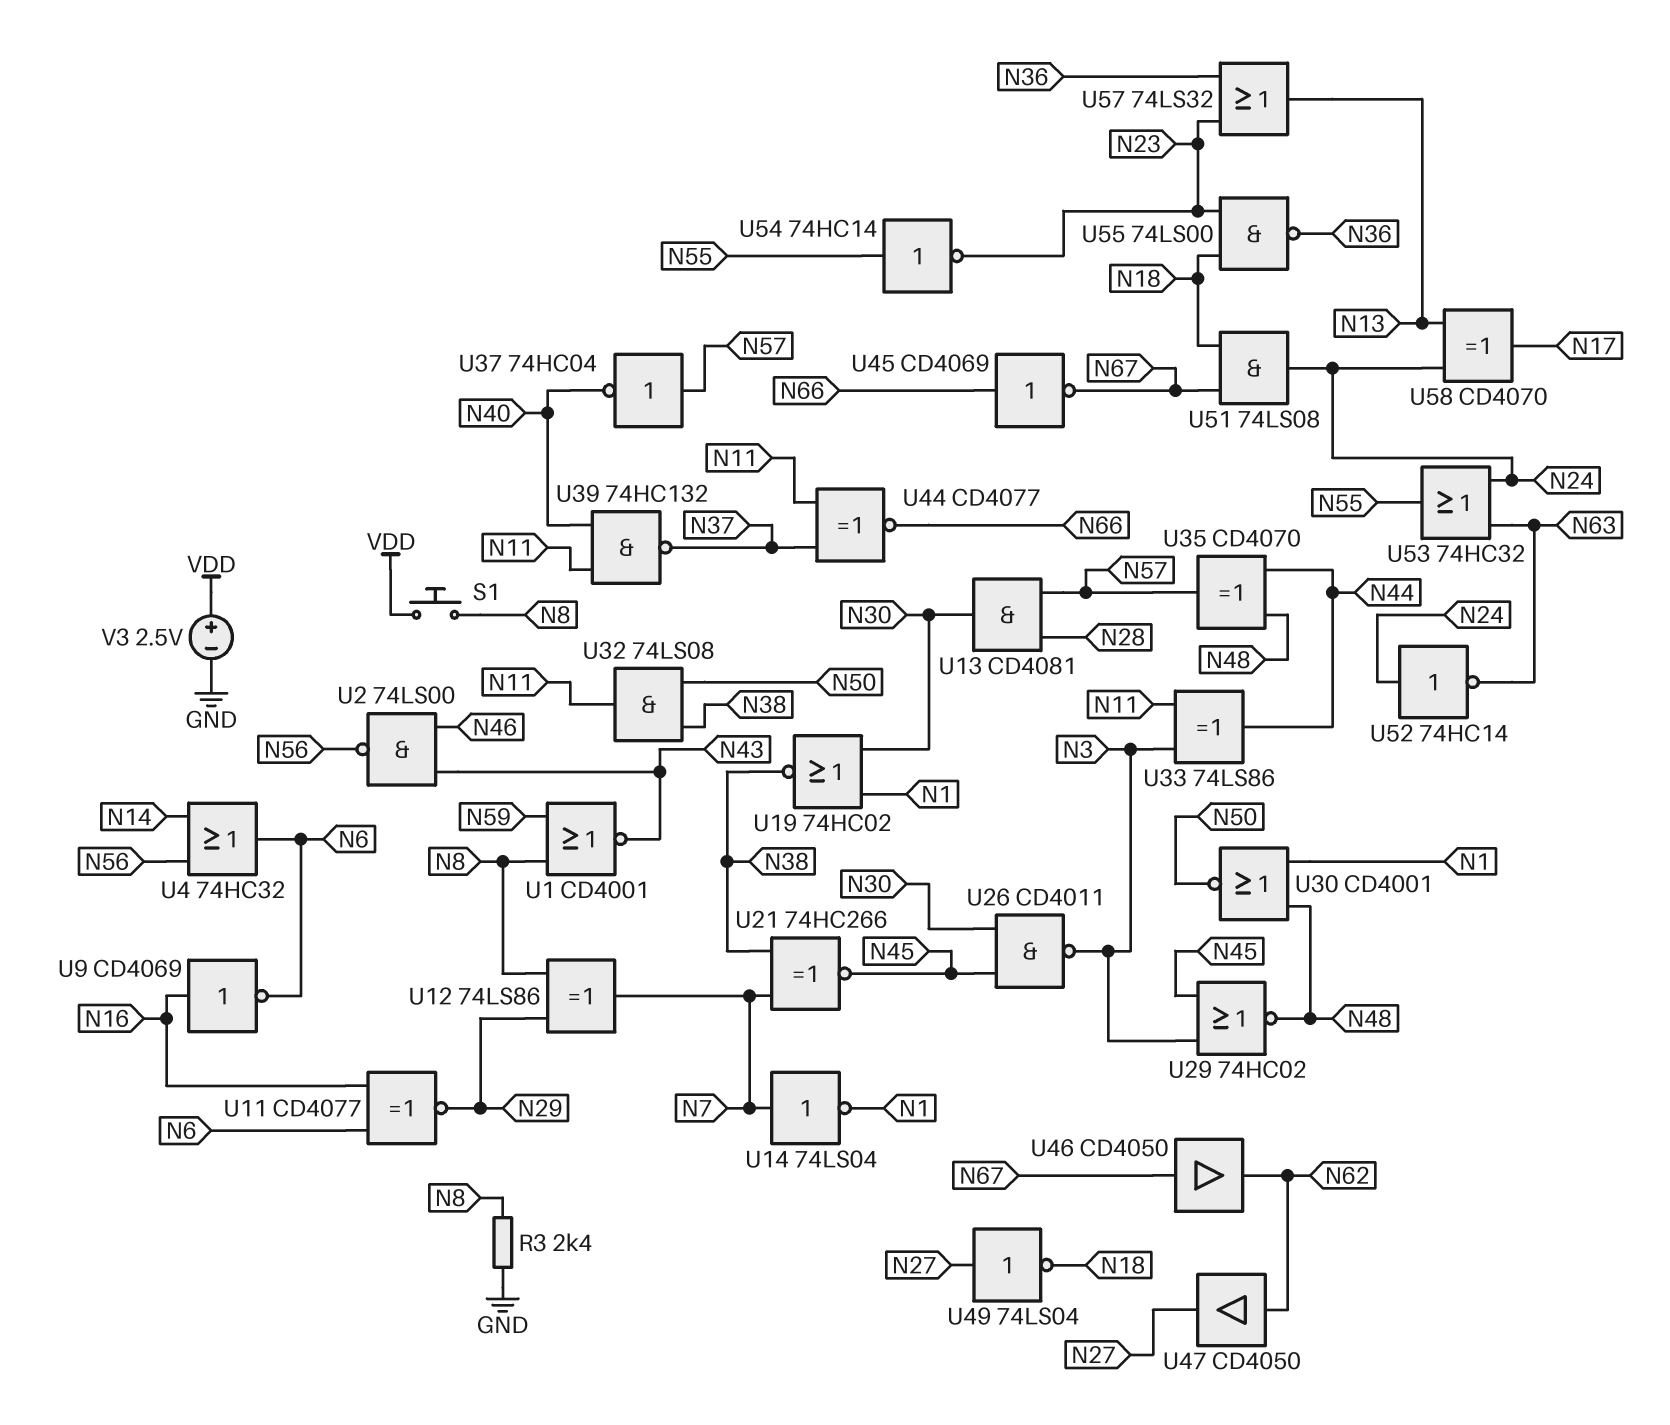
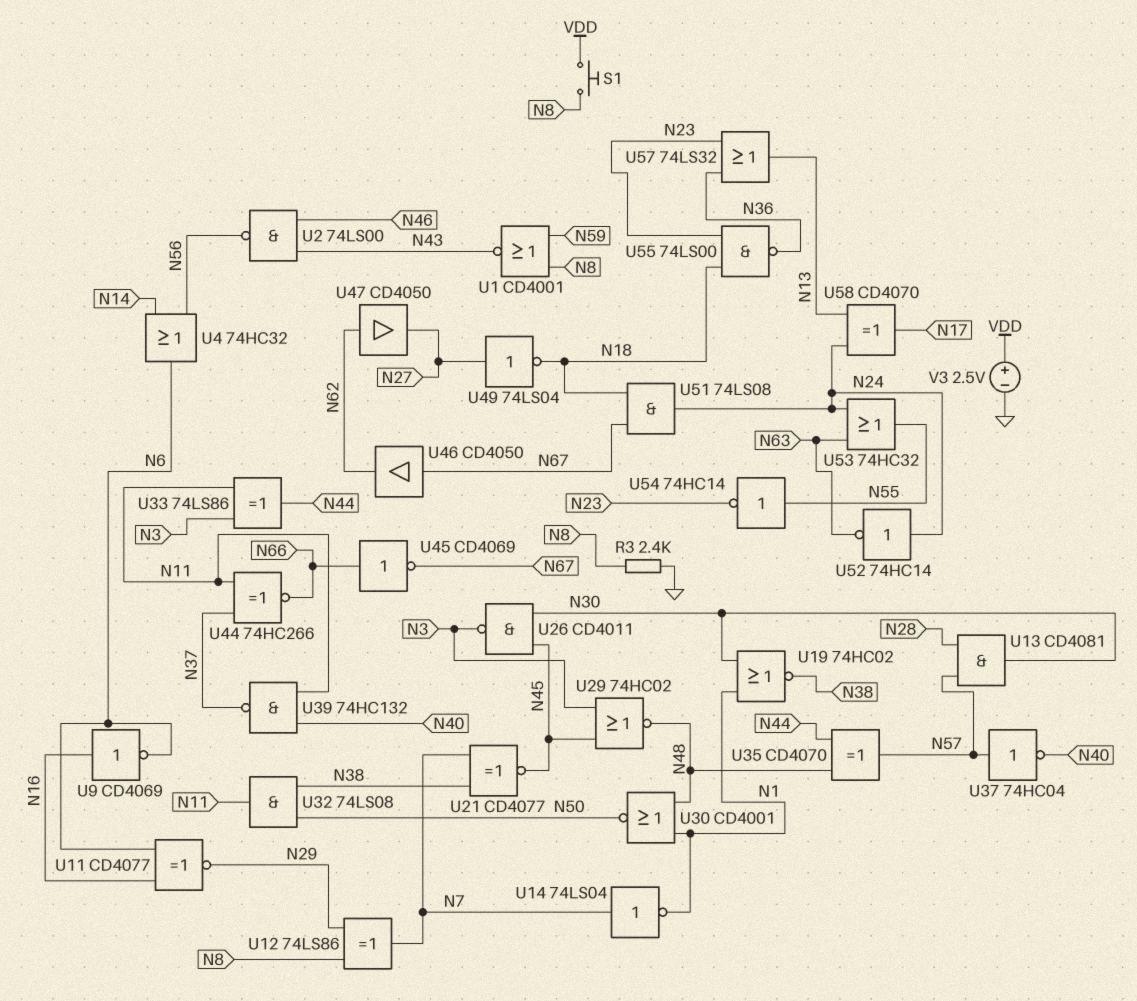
U21: XNOR 74HC266 (in N7, in N38, out N45) -> XNOR CD4077 (in N7, in N38, out N45)
U44: XNOR CD4077 (in N11, in N37, out N66) -> XNOR 74HC266 (in N11, in N37, out N66)

